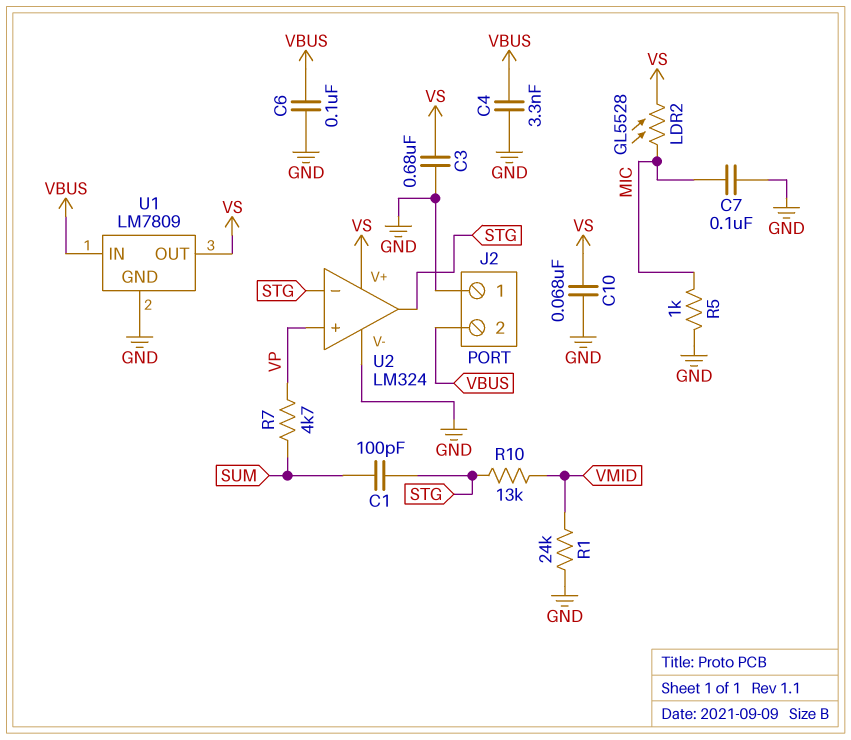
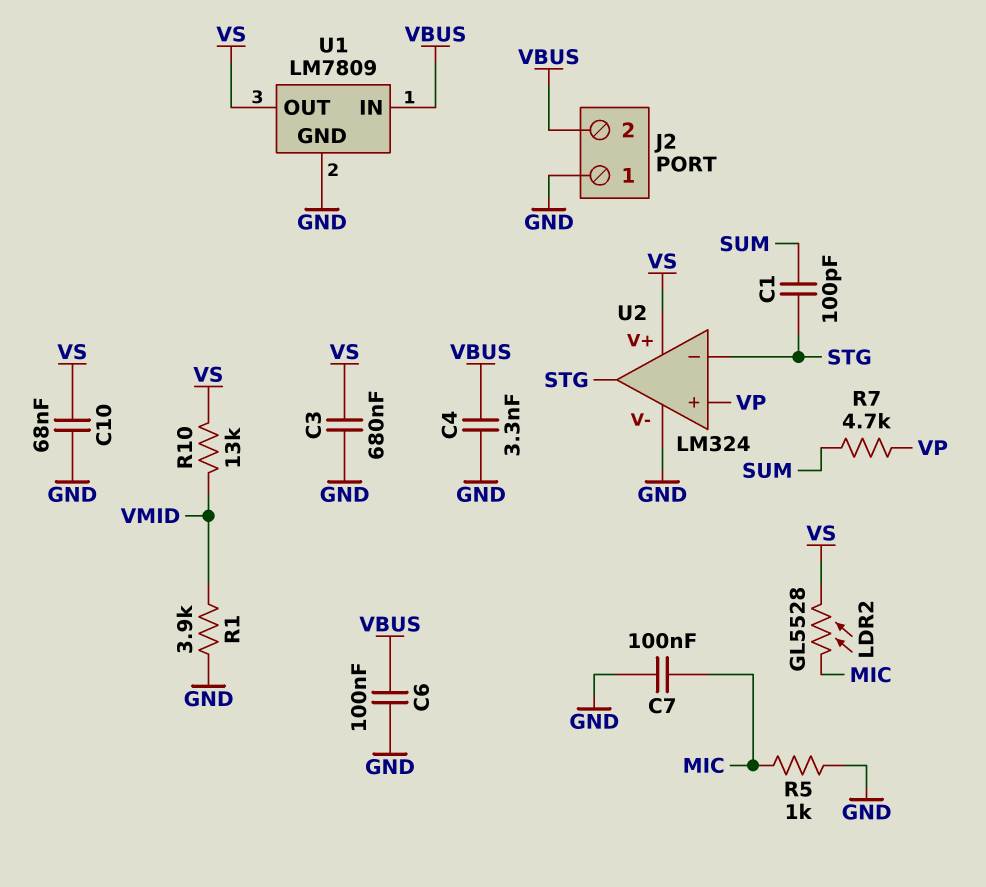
R1: 24k (GND, VMID) -> 3.9k (GND, VMID)
R10: 13k (STG, VMID) -> 13k (VMID, VS)

